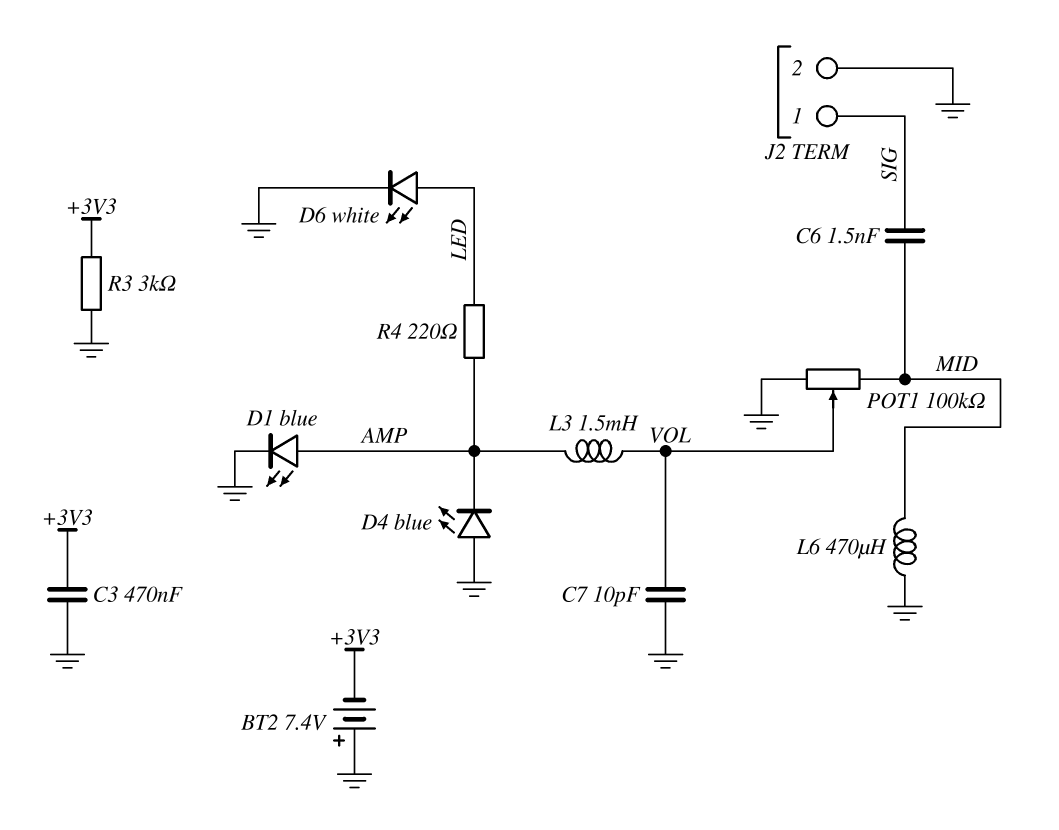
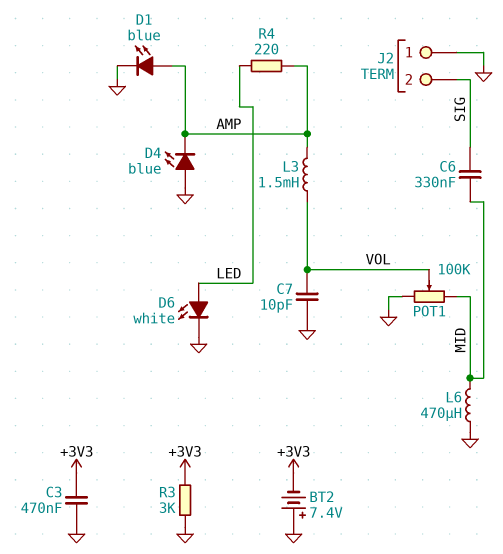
C6: 1.5nF (MID, SIG) -> 330nF (MID, SIG)
J2 pin 1: SIG -> GND
J2 pin 2: GND -> SIG

